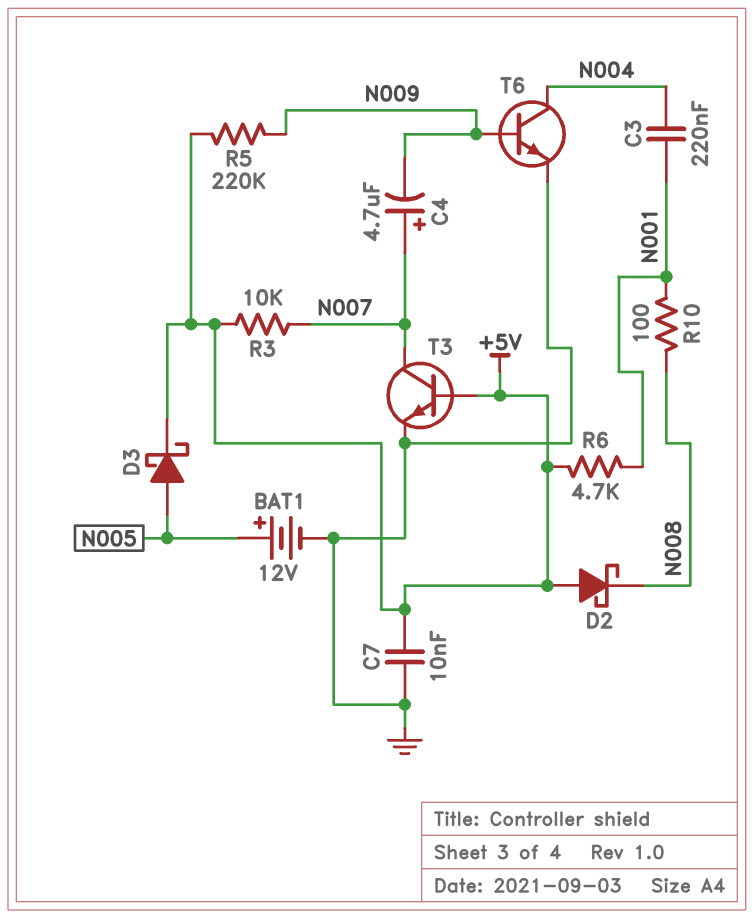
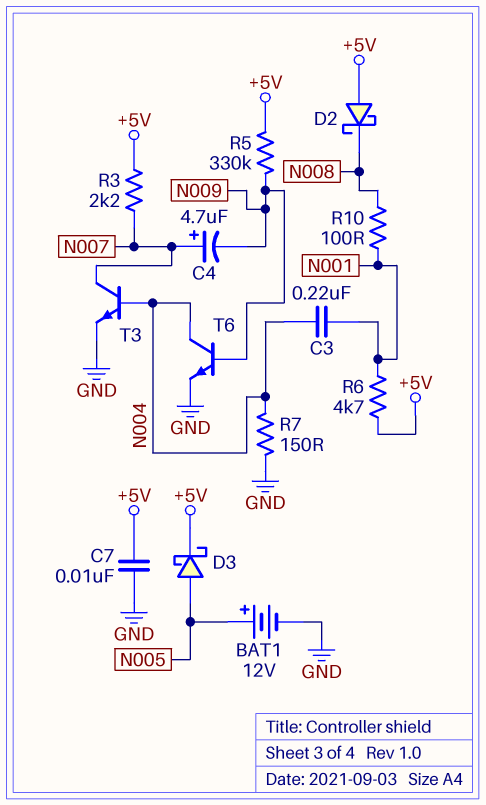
R3: 10k (+5V, N007) -> 2.2k (+5V, N007)
R5: 220k (+5V, N009) -> 330k (+5V, N009)
R7: none -> 150 (GND, N004)
T3: NPN (B +5V, C N007, E GND) -> NPN (B N004, C N007, E GND)

